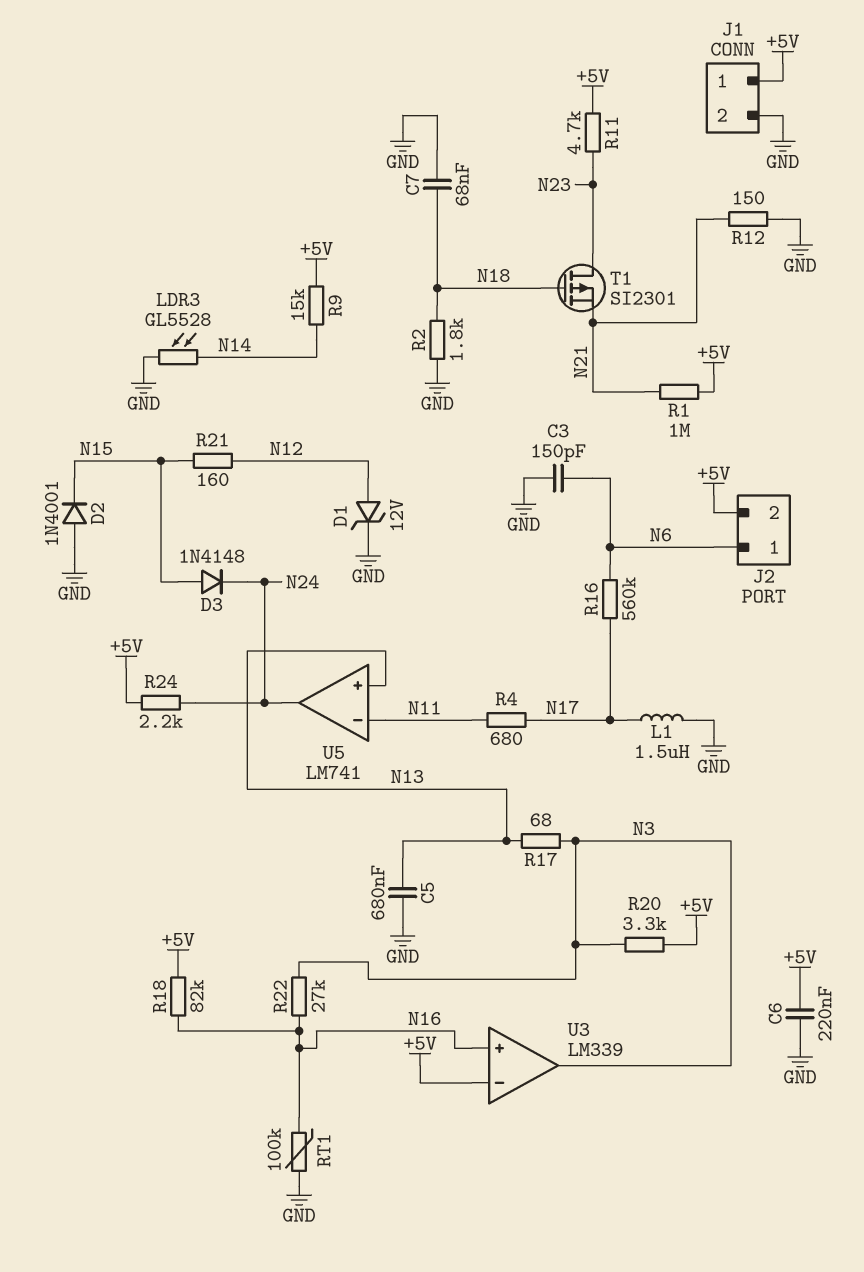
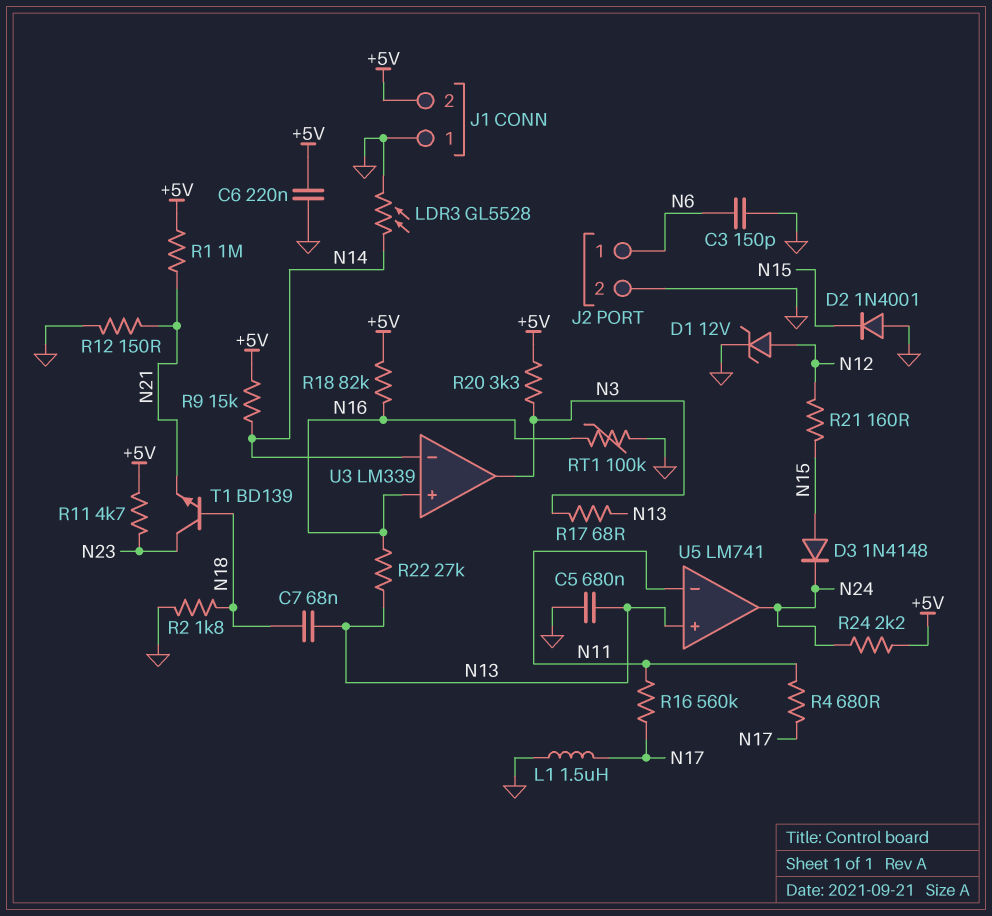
C7: 68nF (GND, N18) -> 68nF (N13, N18)
J1 pin 1: +5V -> GND
J1 pin 2: GND -> +5V
J2 pin 2: +5V -> GND
R16: 560k (N6, N17) -> 560k (N11, N17)
R22: 27k (N3, N16) -> 27k (N13, N16)
T1: PMOS SI2301 (G N18, D N23, S N21) -> NPN BD139 (B N18, C N23, E N21)
U3 pin in-: +5V -> N14

